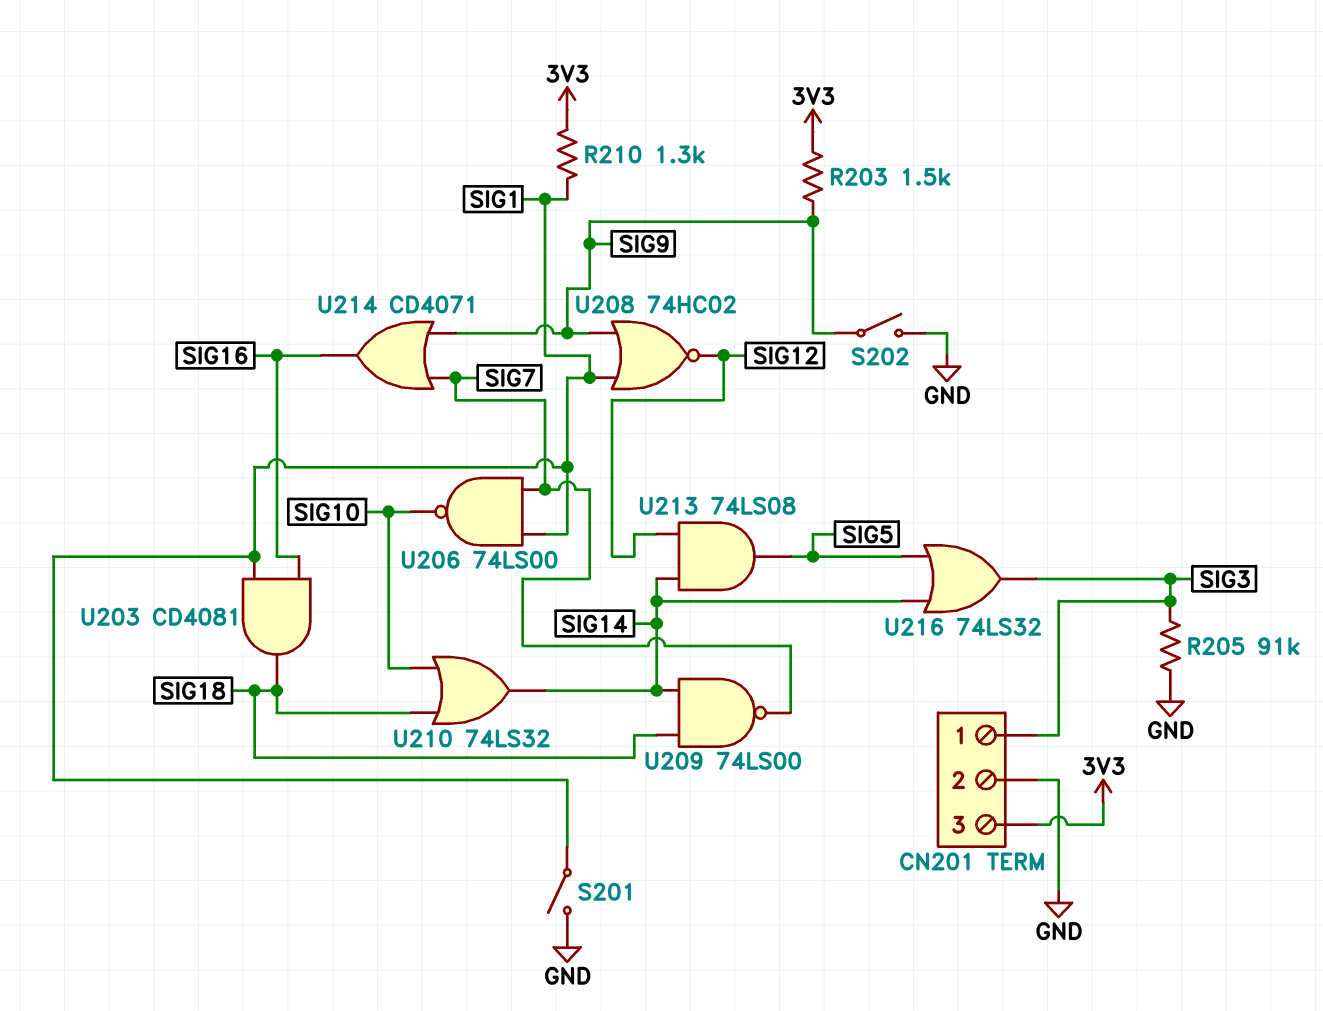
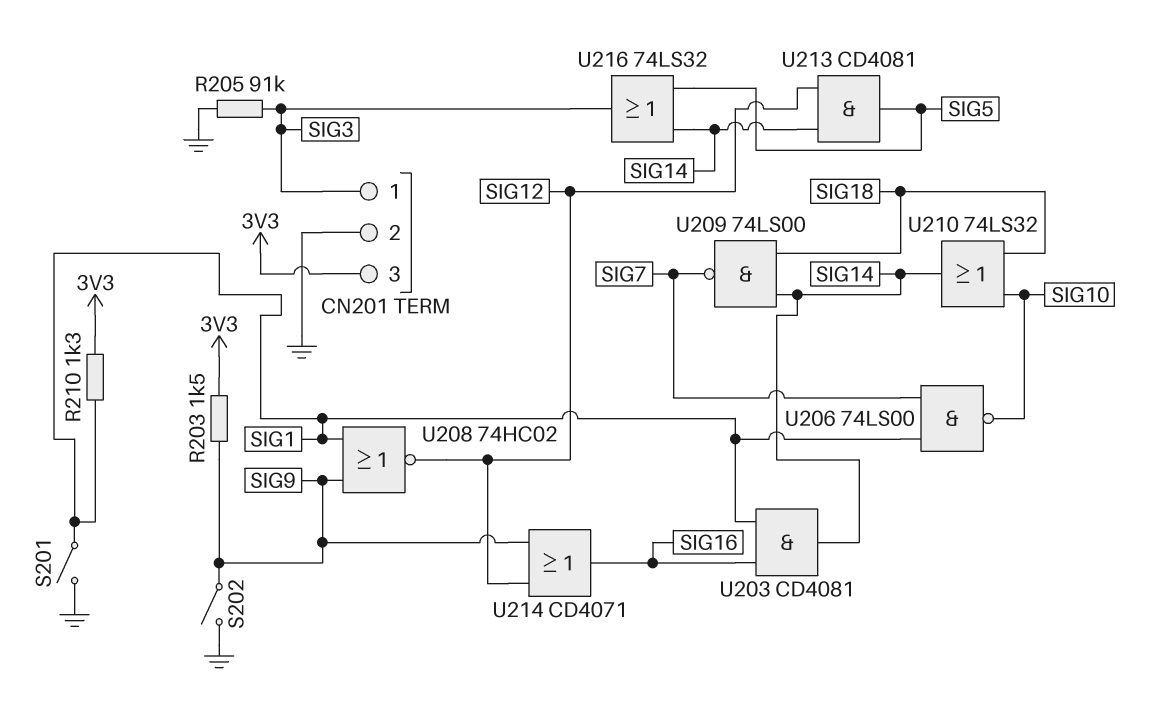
U203: AND CD4081 (in SIG1, in SIG16, out SIG18) -> AND CD4081 (in SIG1, in SIG16, out SIG14)
U213: AND 74LS08 (in SIG12, in SIG14, out SIG5) -> AND CD4081 (in SIG12, in SIG14, out SIG5)
U214: OR CD4071 (in SIG7, in SIG9, out SIG16) -> OR CD4071 (in SIG9, in SIG12, out SIG16)

